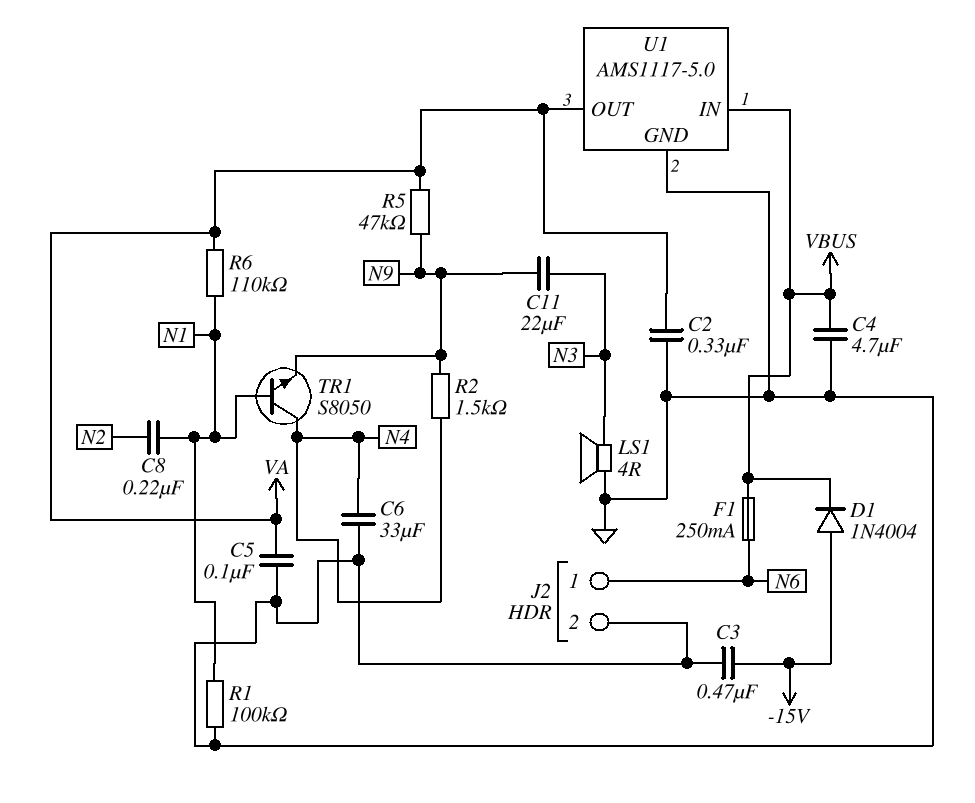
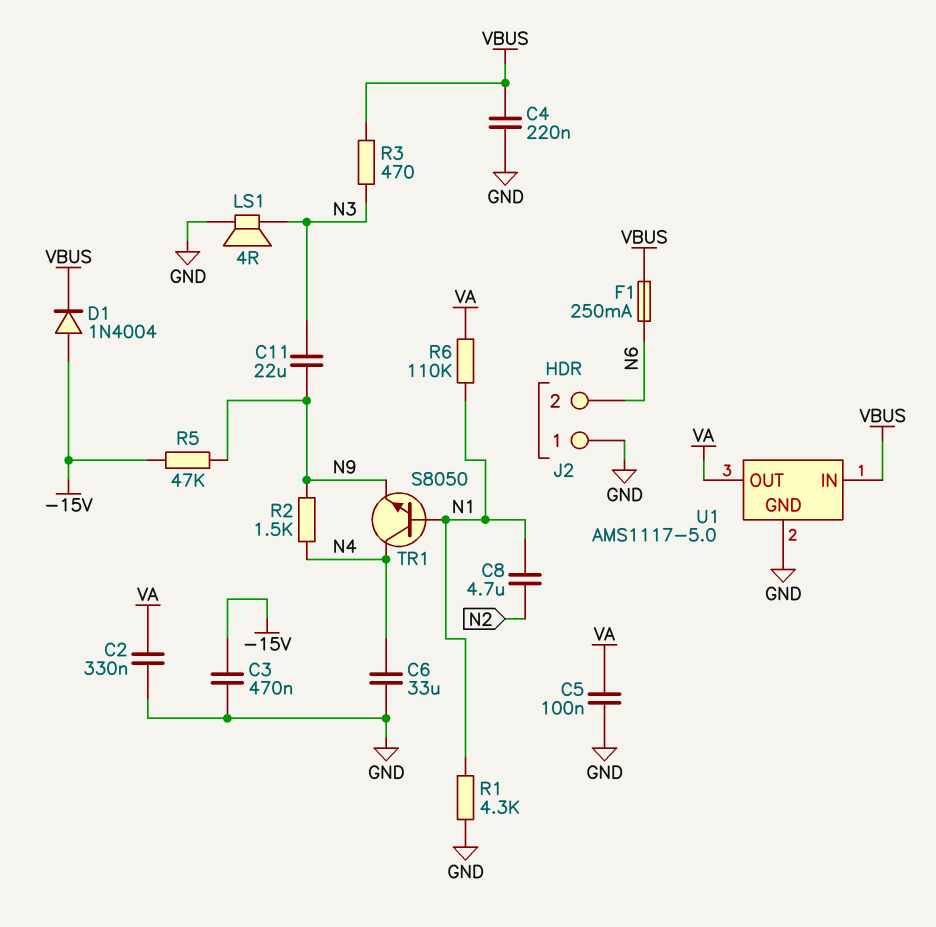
C4: 4.7uF (GND, VBUS) -> 220nF (GND, VBUS)
C8: 220nF (N1, N2) -> 4.7uF (N1, N2)
J2 pin 1: N6 -> GND
J2 pin 2: GND -> N6
R1: 100k (GND, N1) -> 4.3k (GND, N1)
R3: none -> 470 (N3, VBUS)
R5: 47k (N9, VA) -> 47k (-15V, N9)

